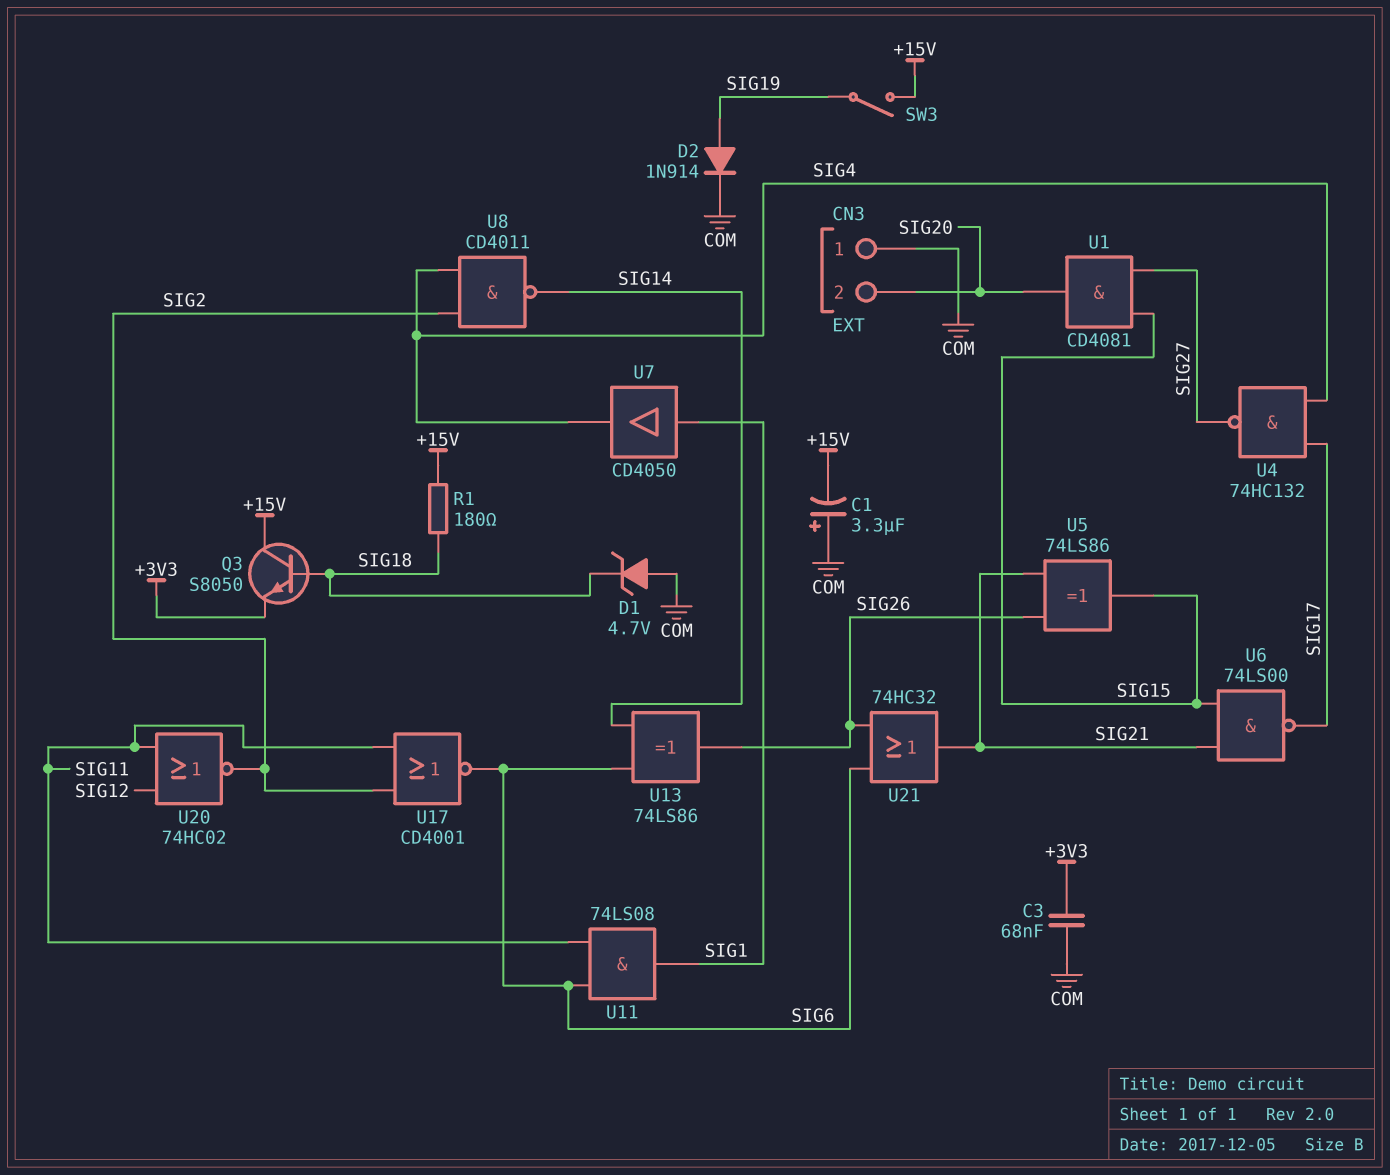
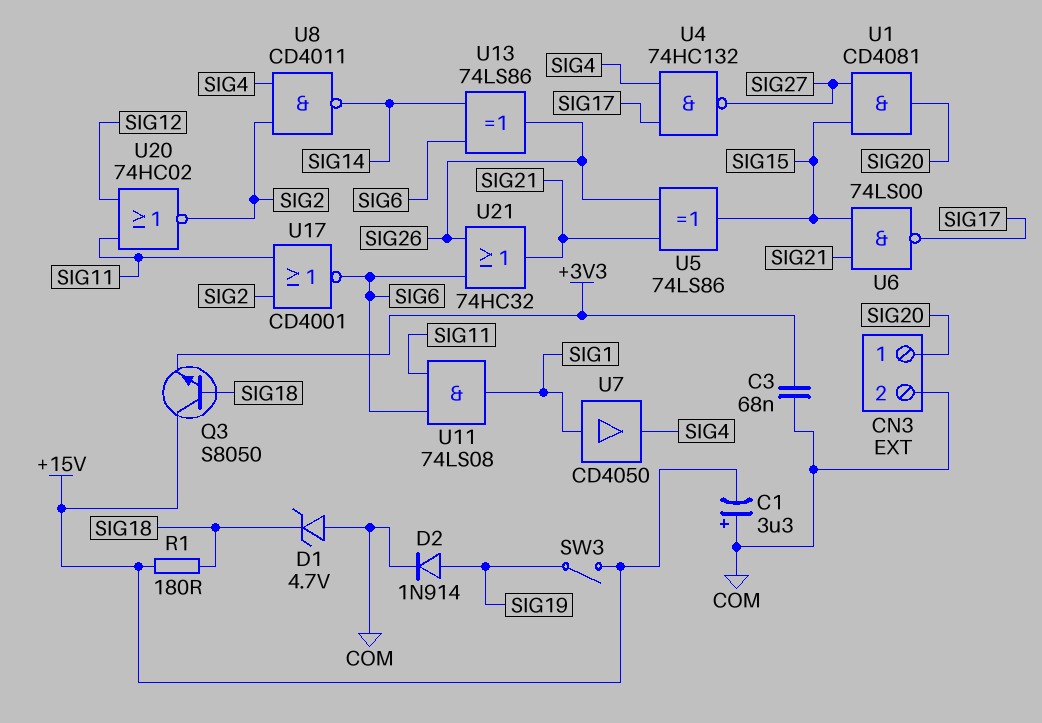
CN3 pin 1: COM -> SIG20
CN3 pin 2: SIG20 -> COM

